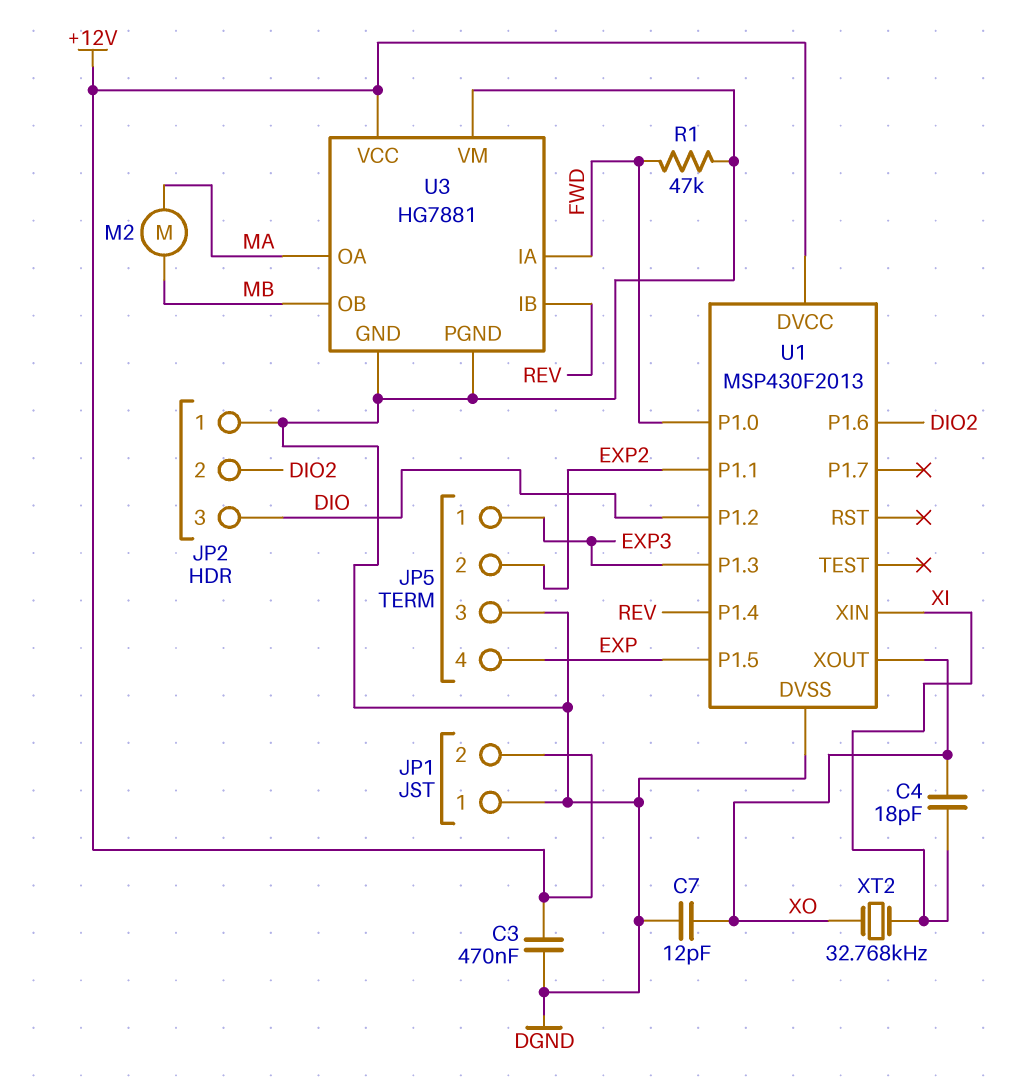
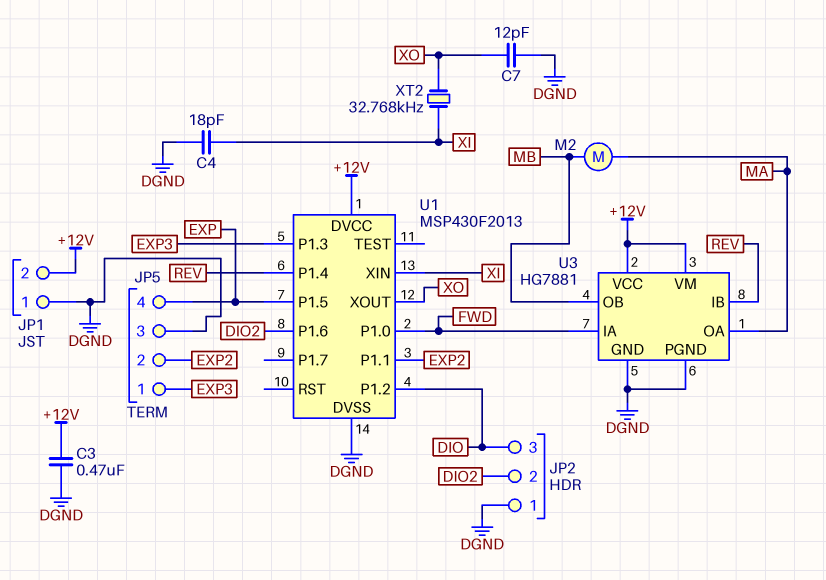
C4: 18pF (XI, XO) -> 18pF (DGND, XI)
R1: 47k (DGND, FWD) -> none
U3 pin VM: DGND -> +12V

